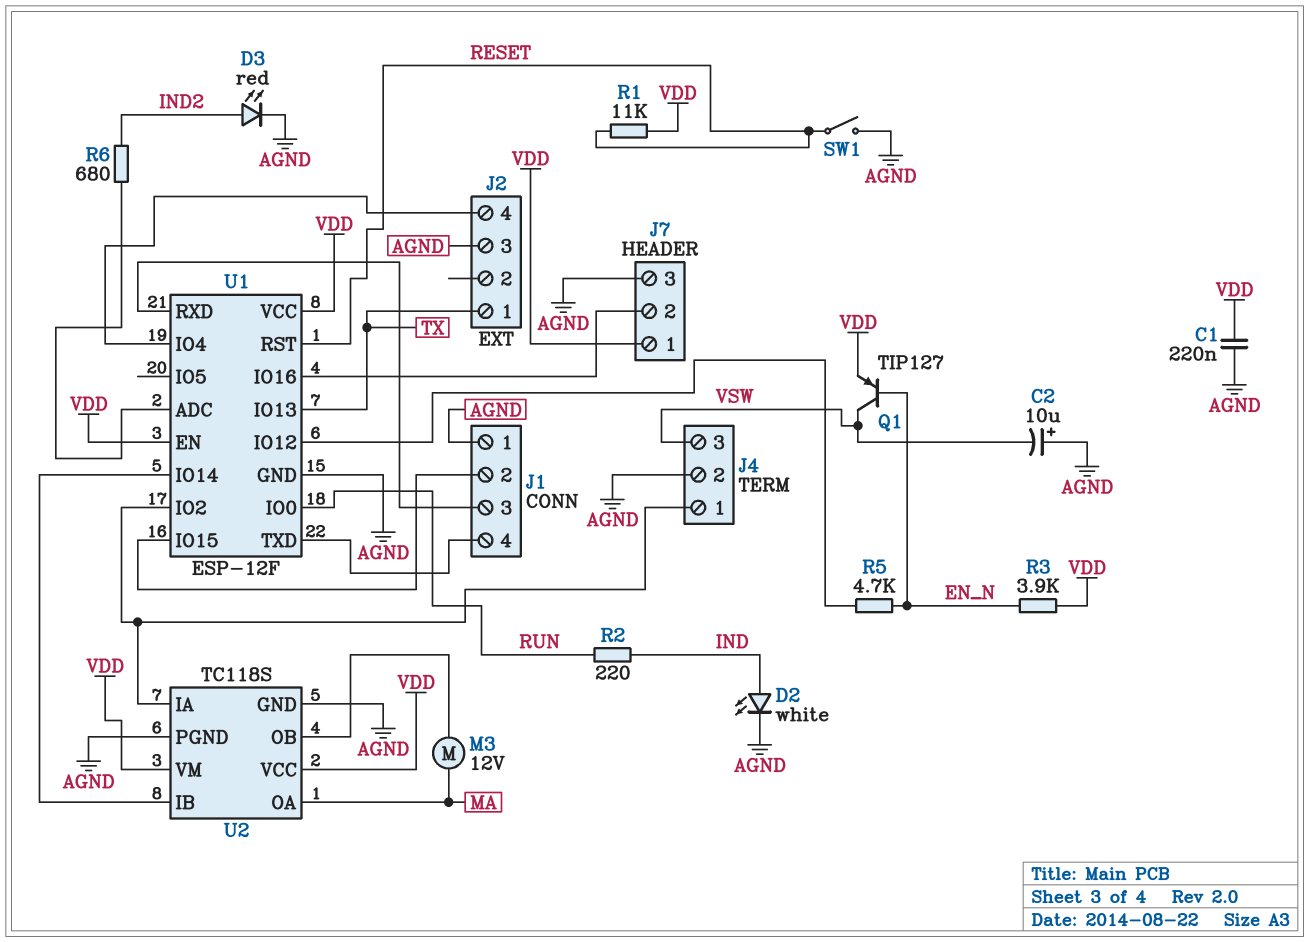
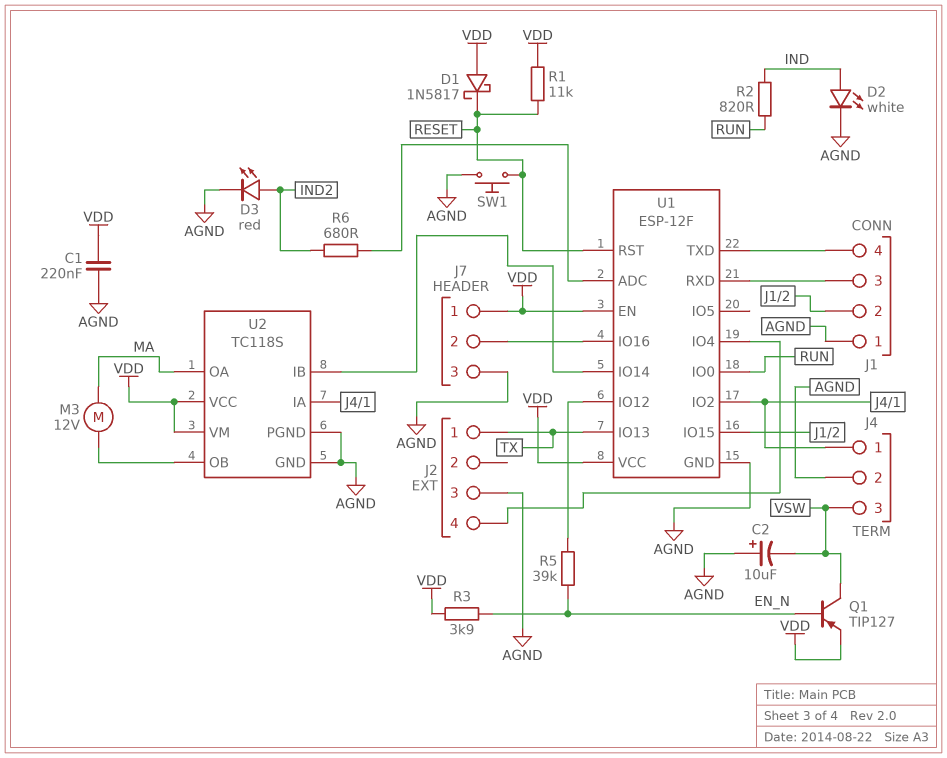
D1: none -> schottky 1N5817 (A VDD, K RESET)
R2: 220 (IND, RUN) -> 820 (IND, RUN)
R5: 4.7k (EN_N, U1/IO12) -> 39k (EN_N, U1/IO12)
SW1: switch (AGND, RESET) -> button (AGND, RESET)

